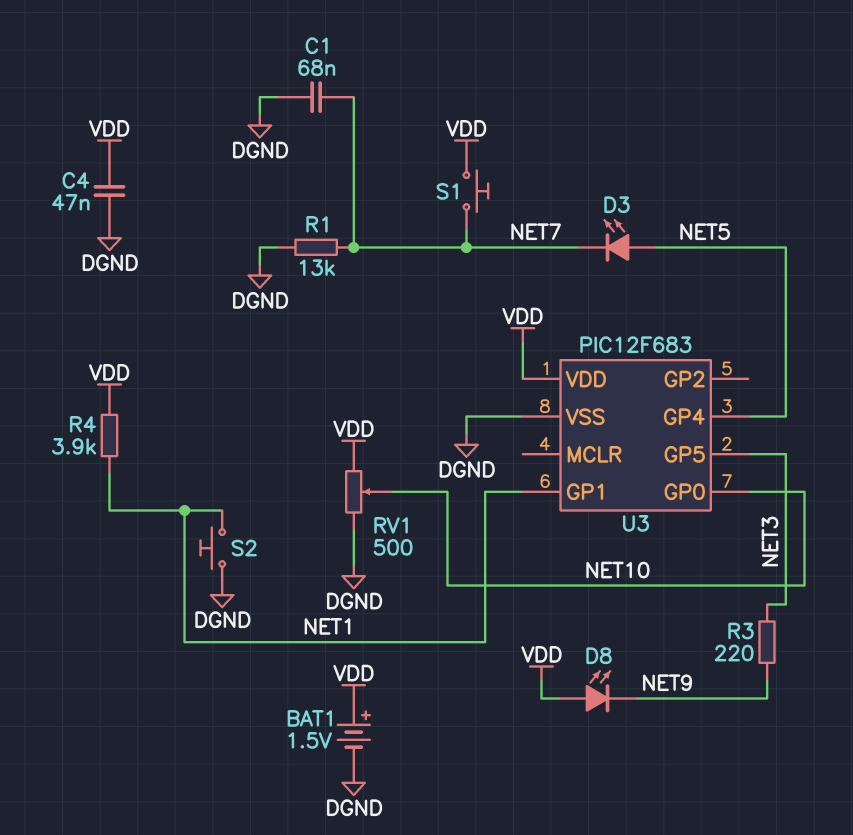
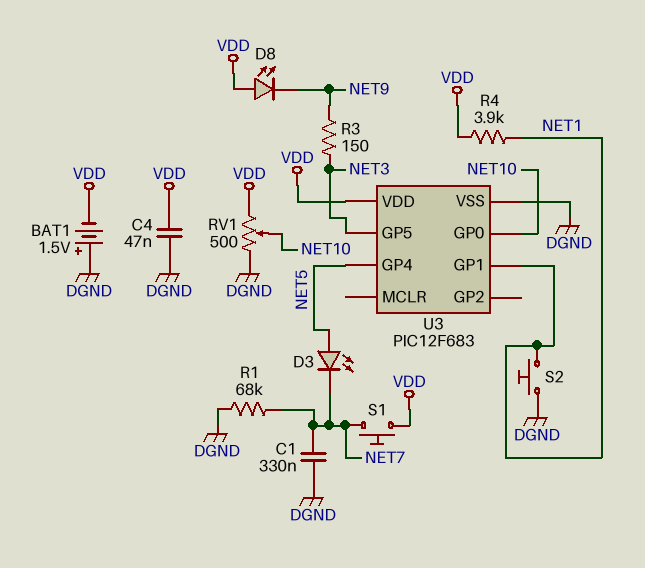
BAT1: 1.5V (plus VDD, minus DGND) -> 1.5V (plus DGND, minus VDD)
C1: 68nF (DGND, NET7) -> 330nF (DGND, NET7)
R1: 13k (DGND, NET7) -> 68k (DGND, NET7)
R3: 220 (NET3, NET9) -> 150 (NET3, NET9)

